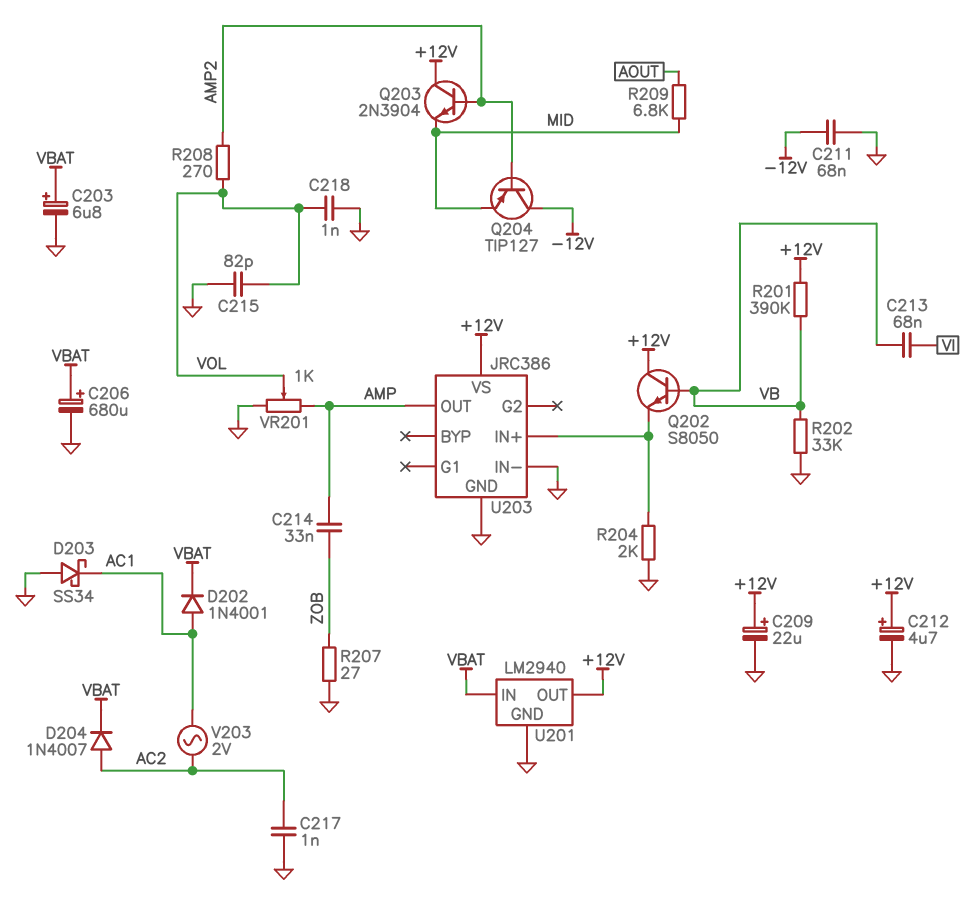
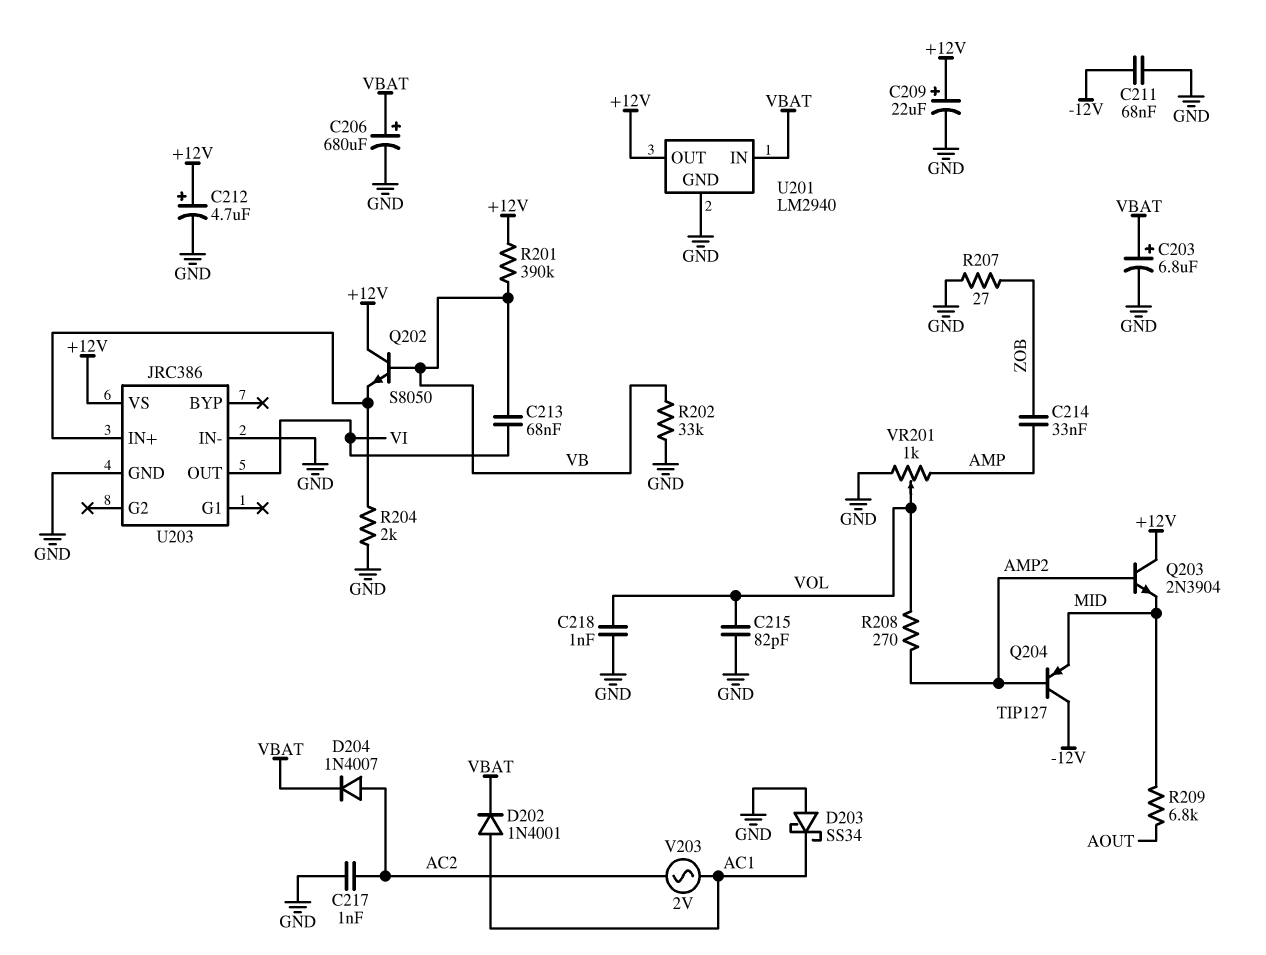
U203 pin OUT: AMP -> VI

